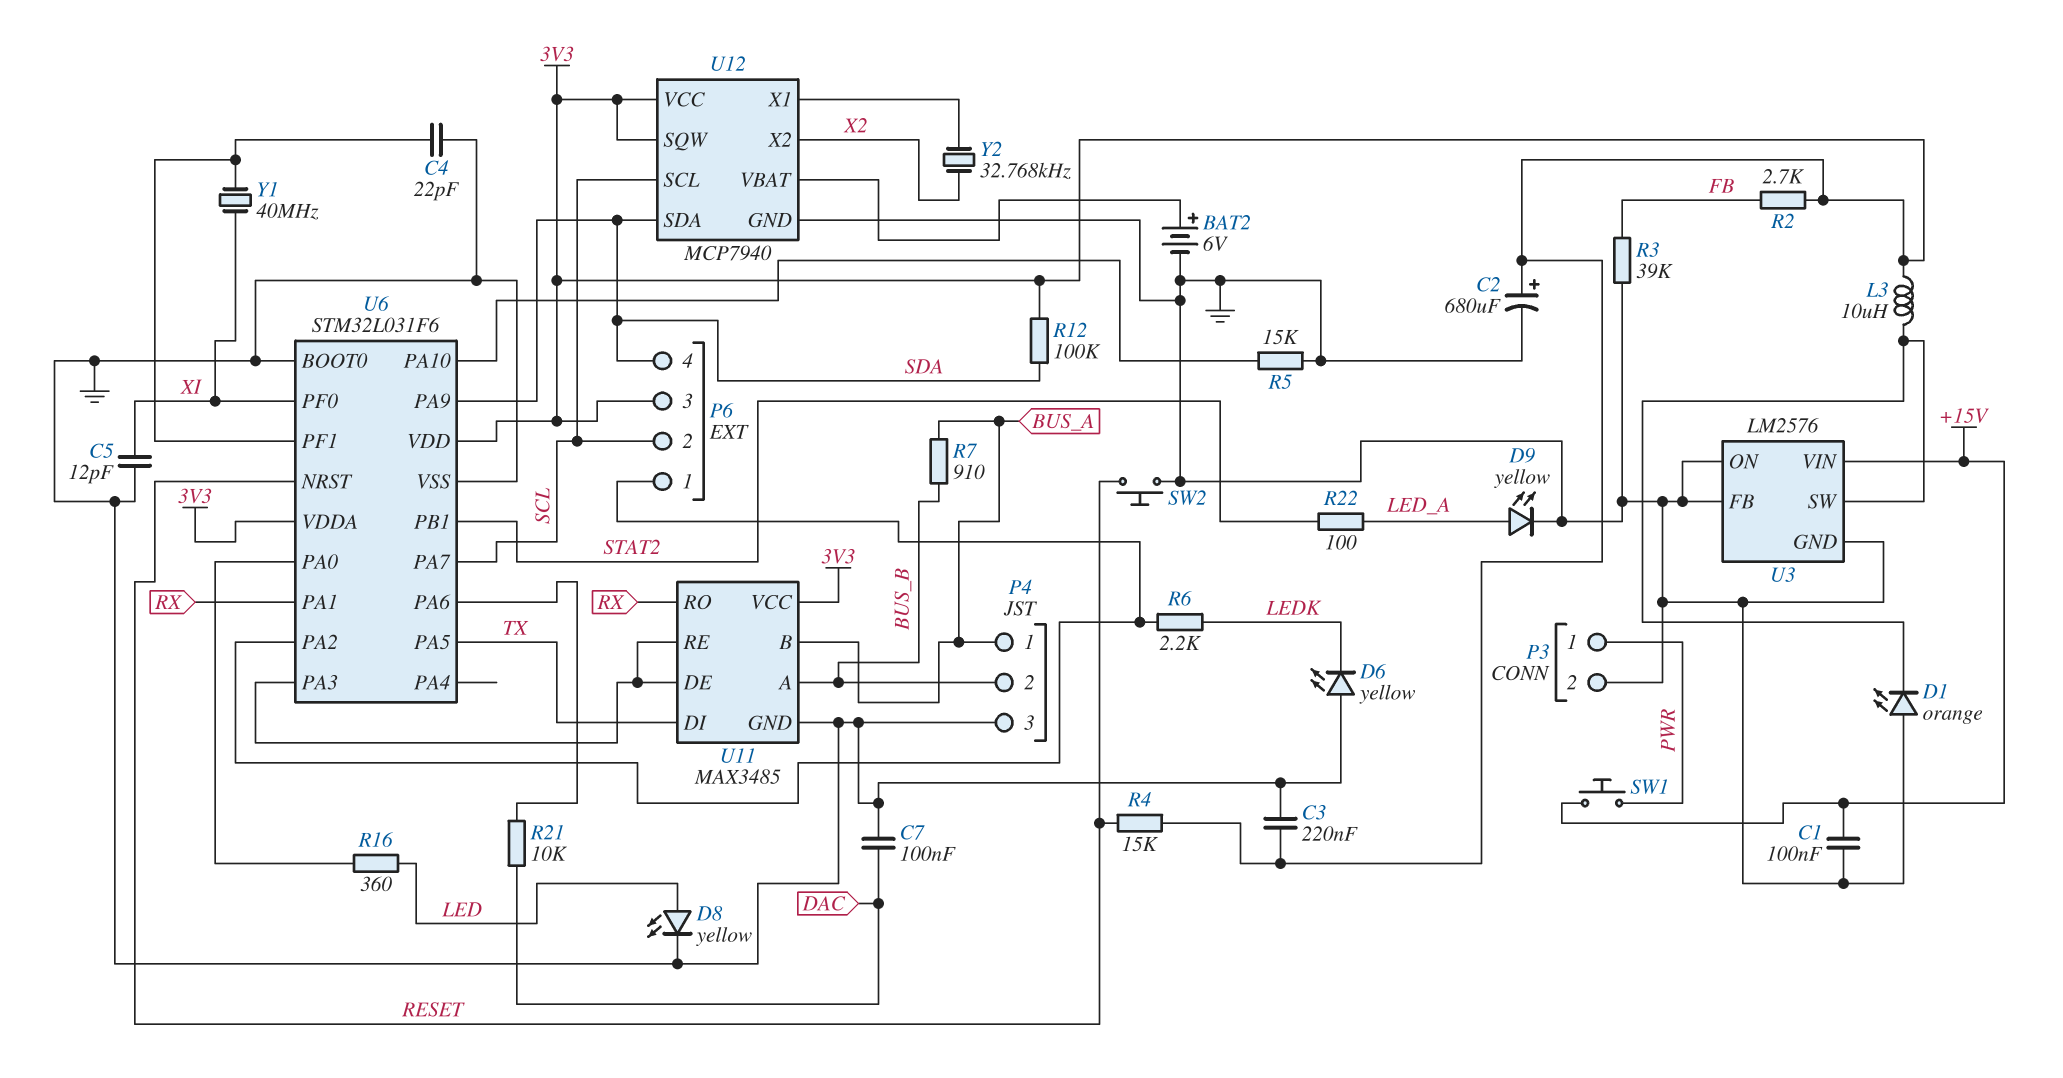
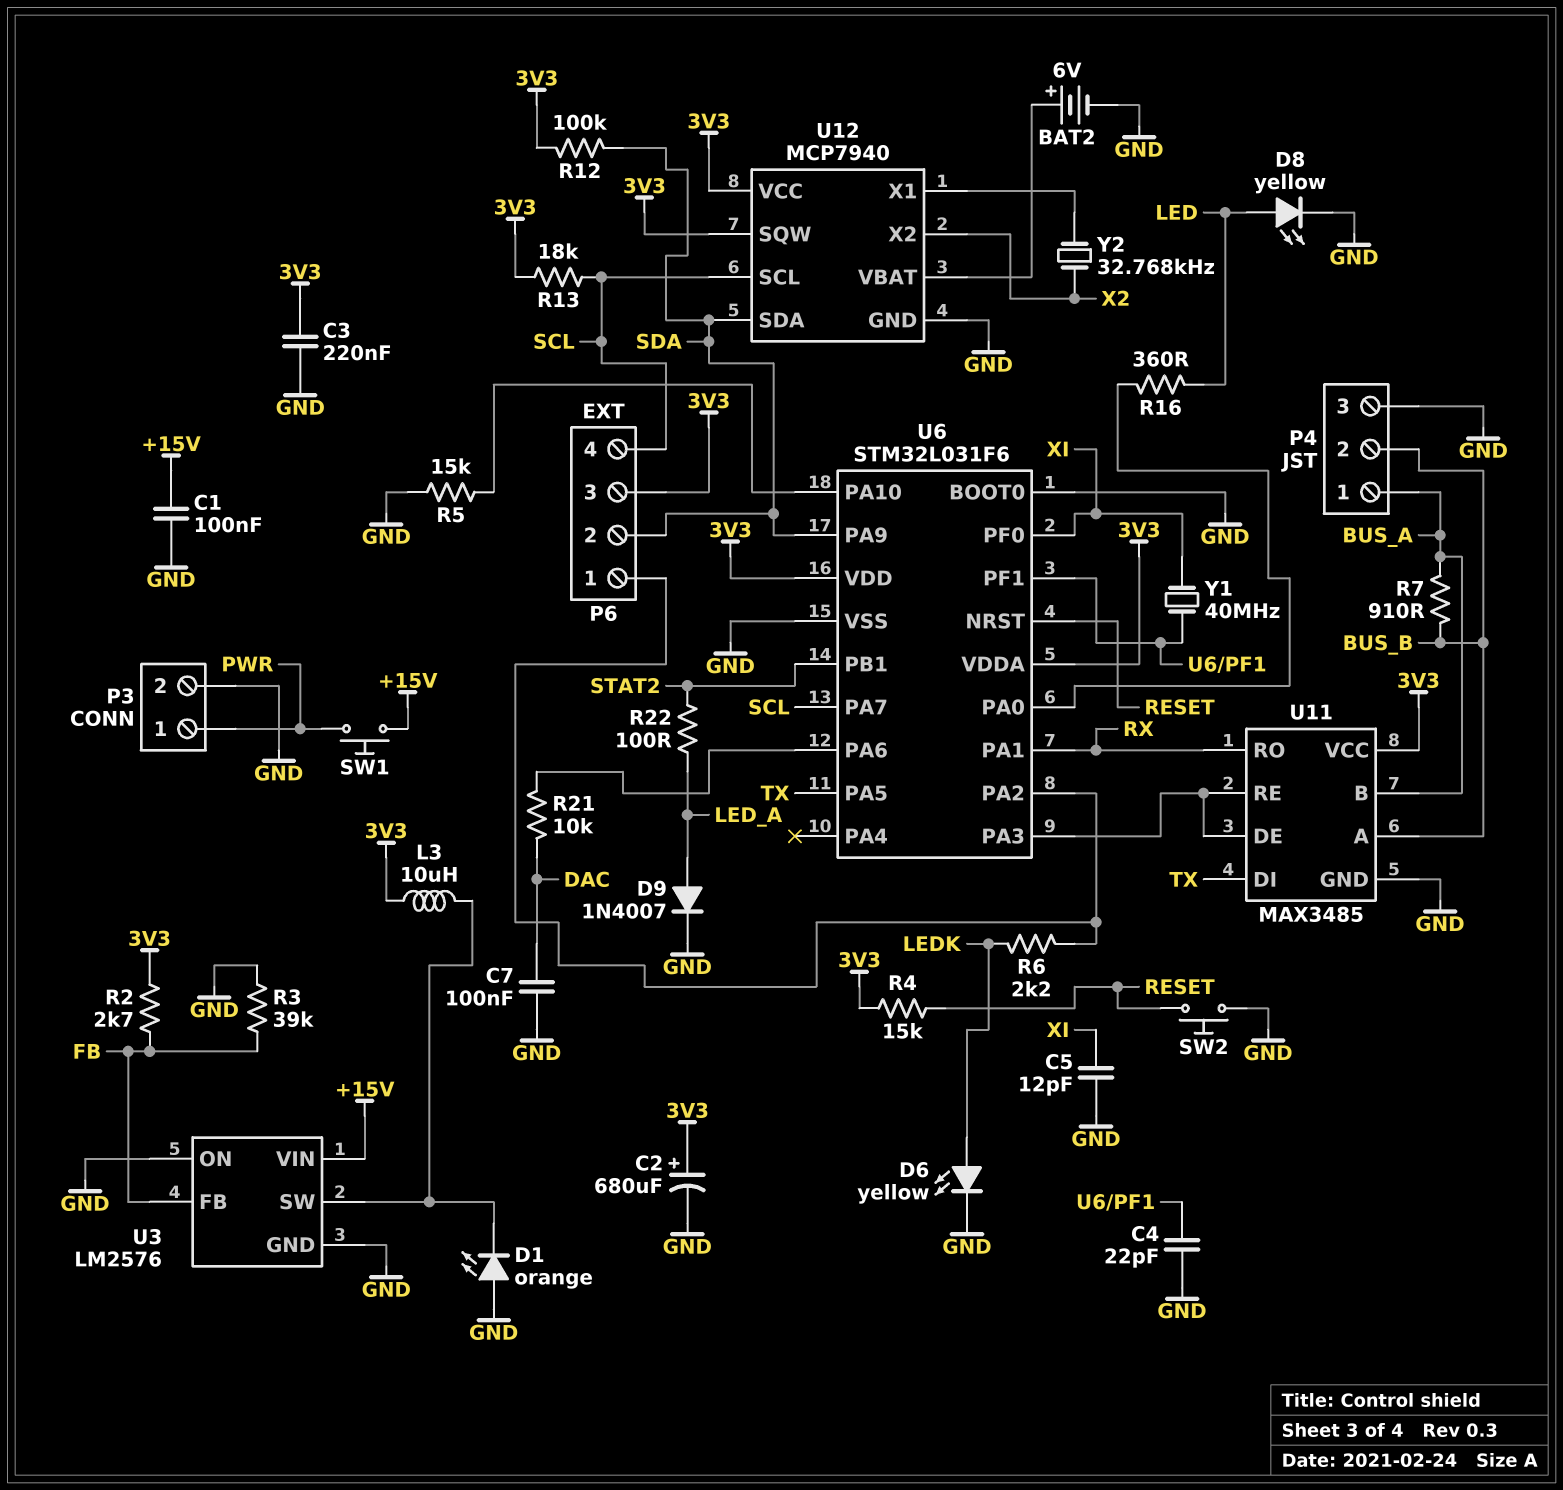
D6: LED yellow (A GND, K LEDK) -> LED yellow (A LEDK, K GND)
D9: LED yellow (A LED_A, K GND) -> diode 1N4007 (A LED_A, K GND)
P6 pin 2: SCL -> SDA
P6 pin 4: SDA -> SCL
R13: none -> 18k (3V3, SCL)
U3 pin FB: GND -> FB

